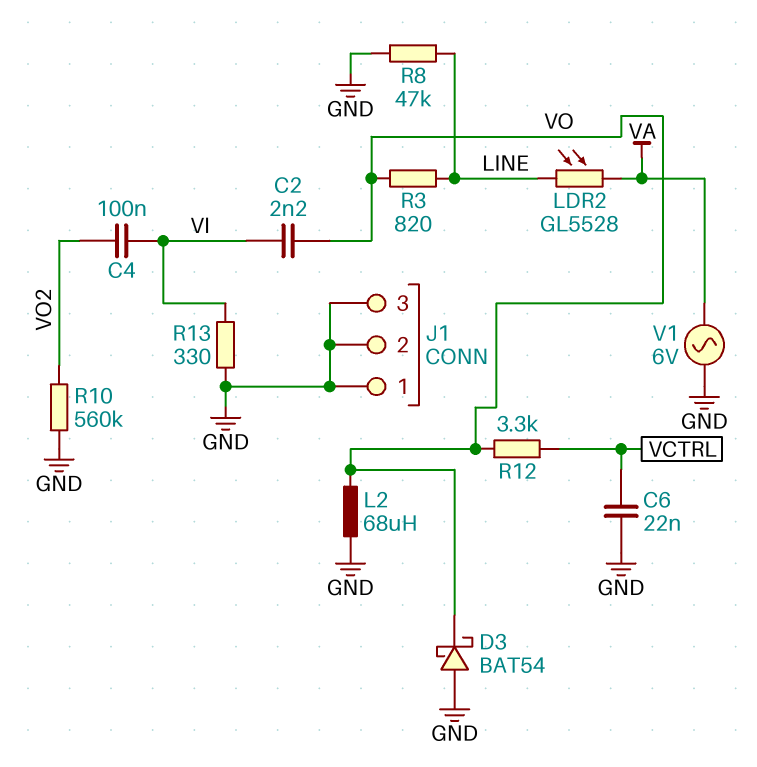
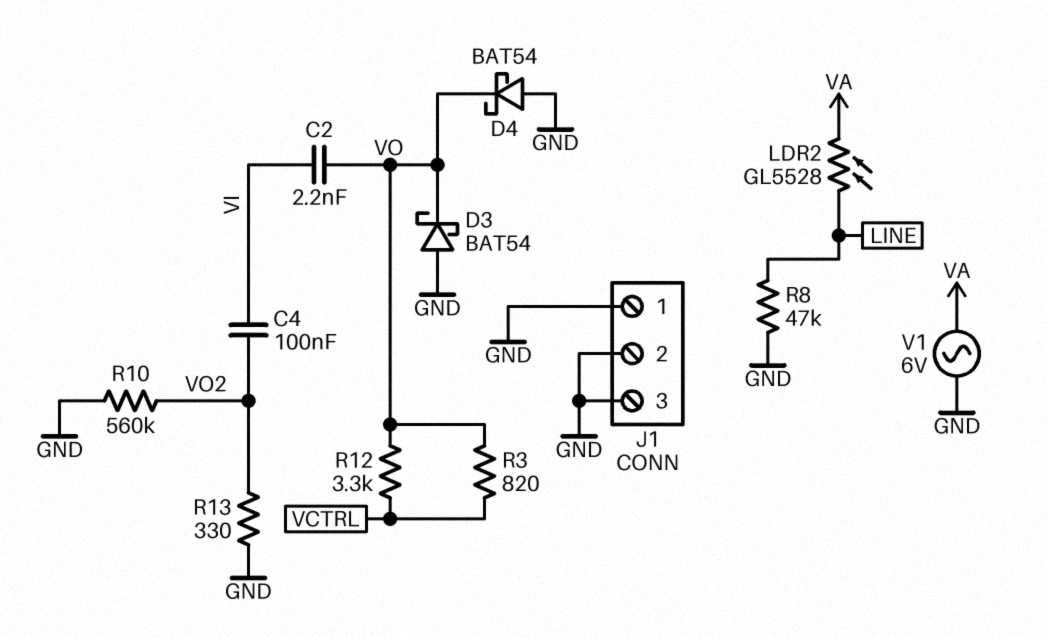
C6: 22nF (GND, VCTRL) -> none
D4: none -> schottky BAT54 (A GND, K VO)
L2: 68uH (GND, VO) -> none
R3: 820 (LINE, VO) -> 820 (VCTRL, VO)
R13: 330 (GND, VI) -> 330 (GND, VO2)

